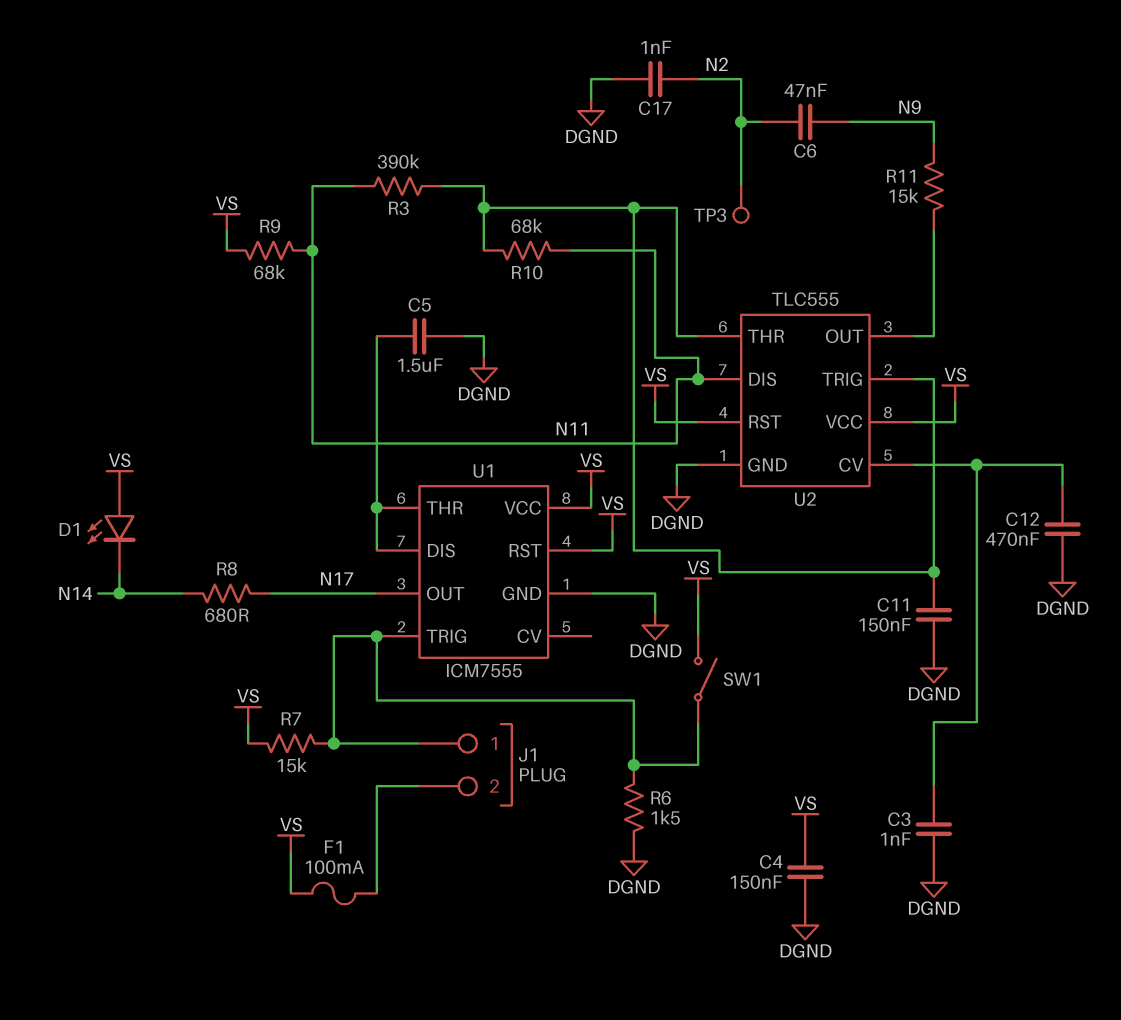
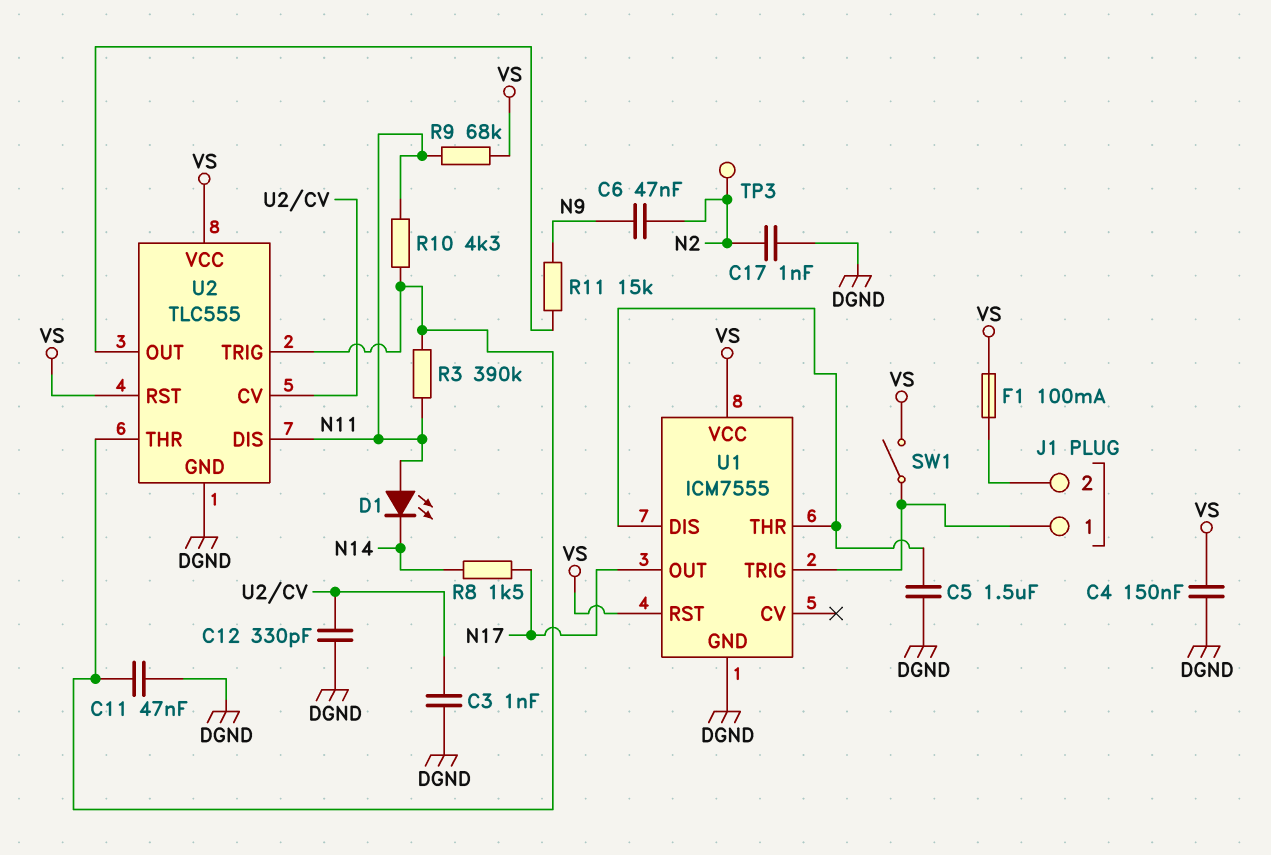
C11: 150nF (DGND, U2/THR) -> 47nF (DGND, U2/THR)
C12: 470nF (DGND, U2/CV) -> 330pF (DGND, U2/CV)
D1: LED (A VS, K N14) -> LED (A N11, K N14)
R6: 1.5k (DGND, J1/1) -> none
R7: 15k (J1/1, VS) -> none
R8: 680 (N14, N17) -> 1.5k (N14, N17)
R10: 68k (N11, U2/THR) -> 4.3k (N11, U2/THR)

